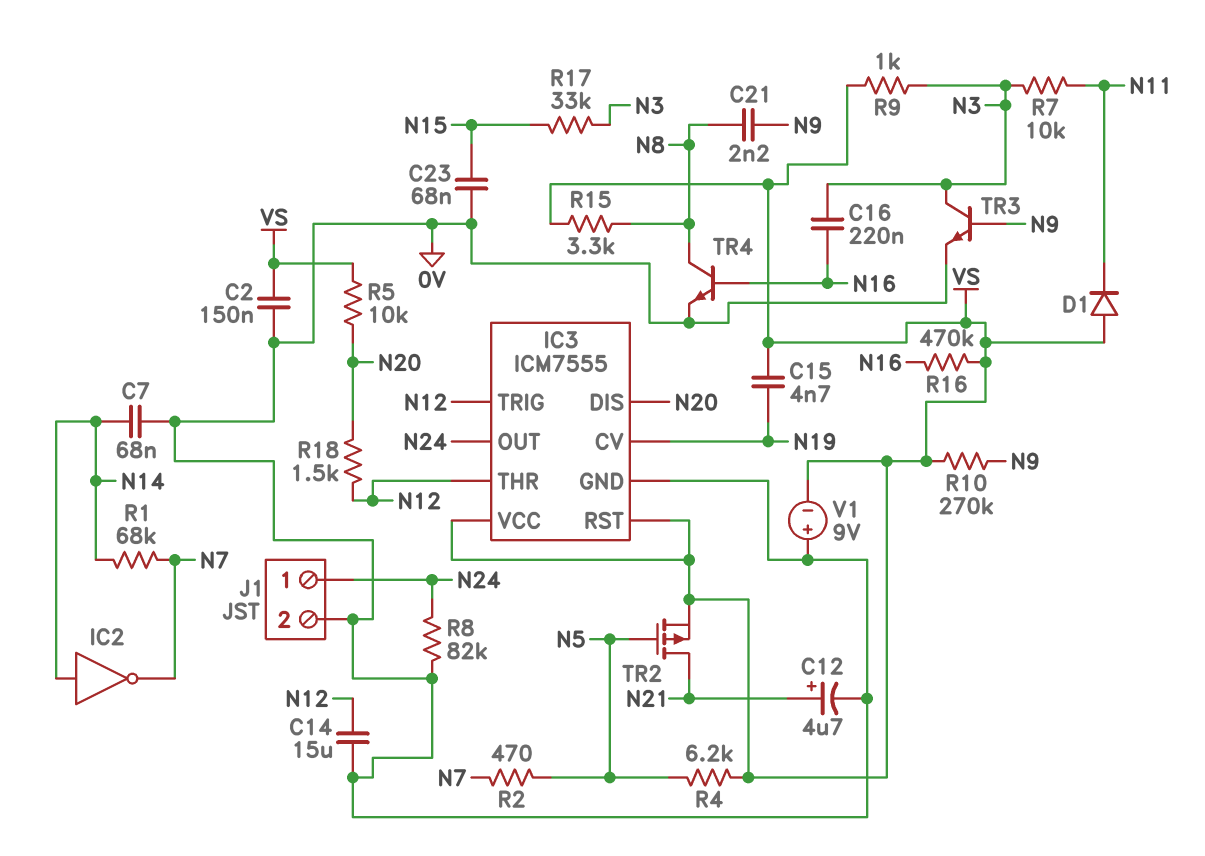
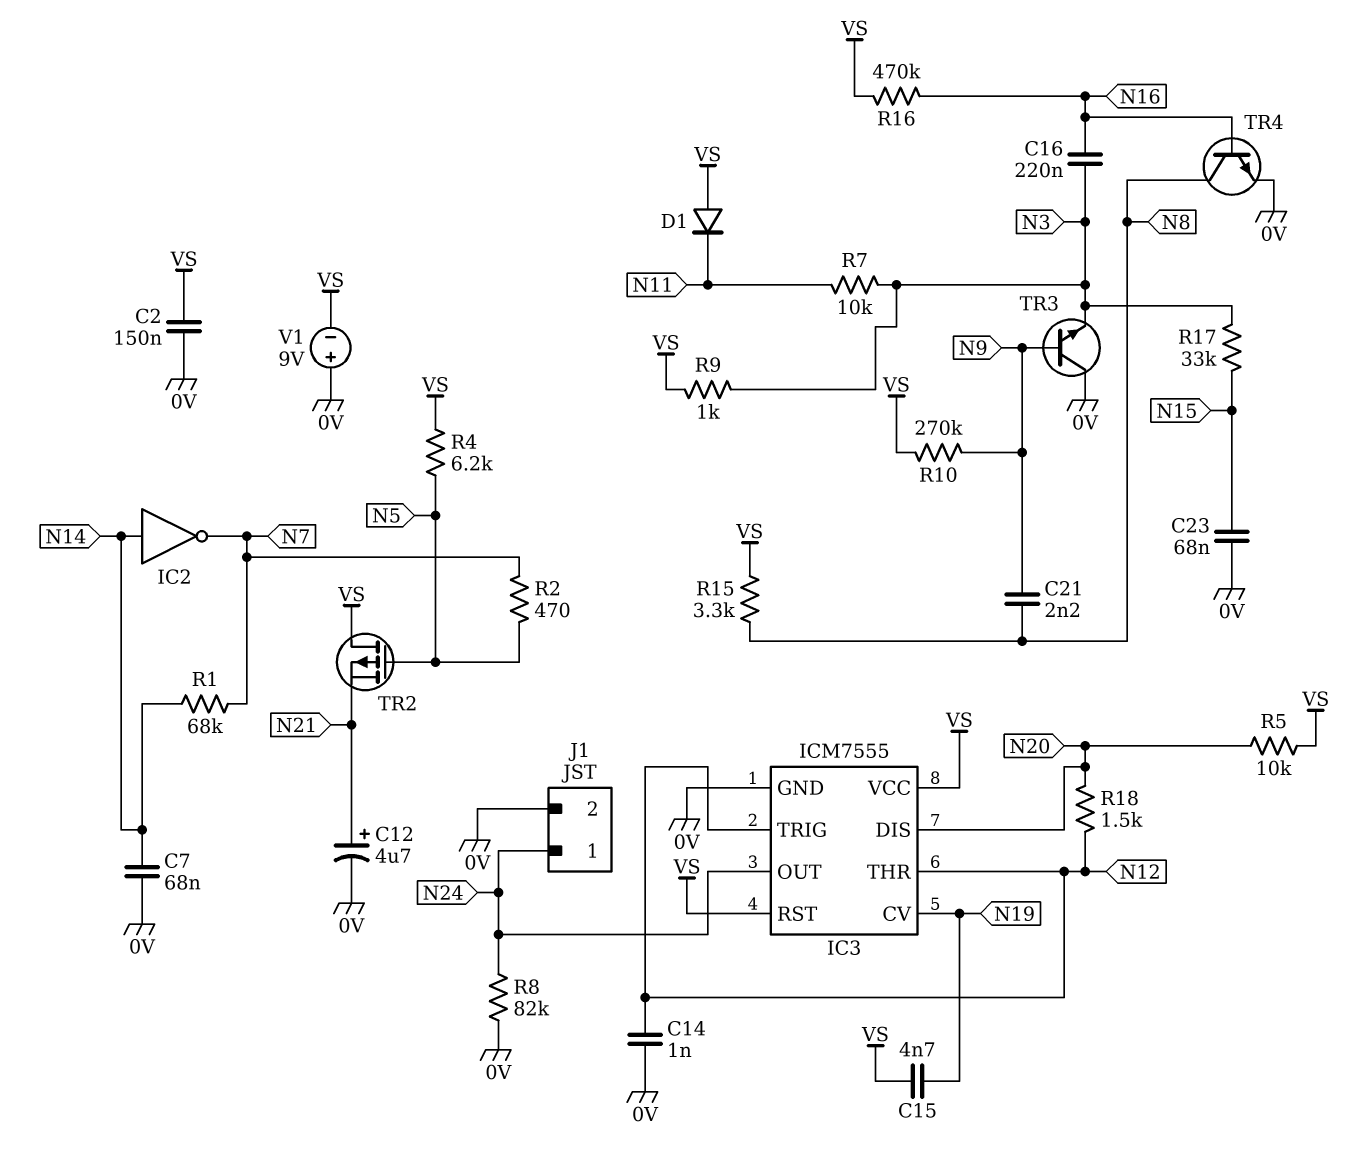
C14: 15uF (0V, N12) -> 1nF (0V, N12)
TR2: PMOS (G N5, D N21, S VS) -> PMOS (G N5, D VS, S N21)
TR3: NPN (B N9, C N3, E 0V) -> NPN (B N9, C 0V, E N3)

